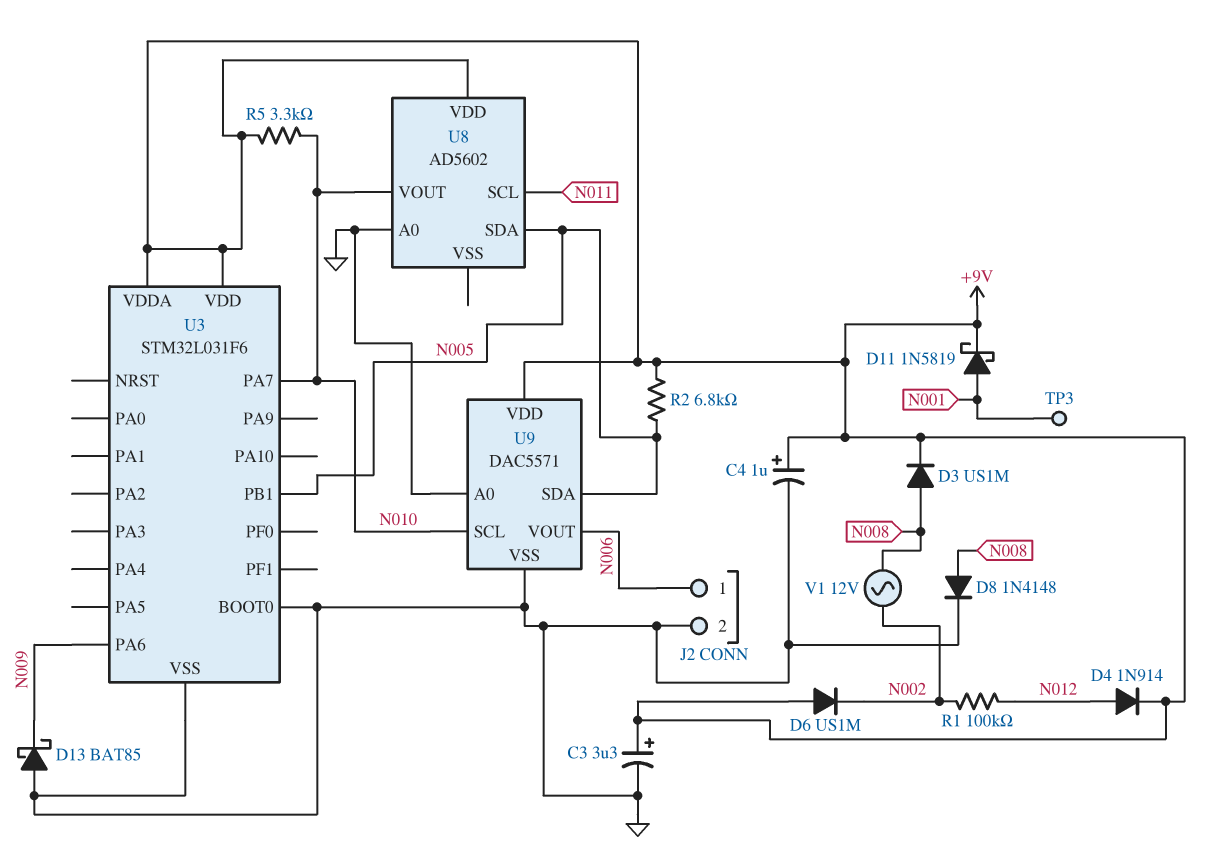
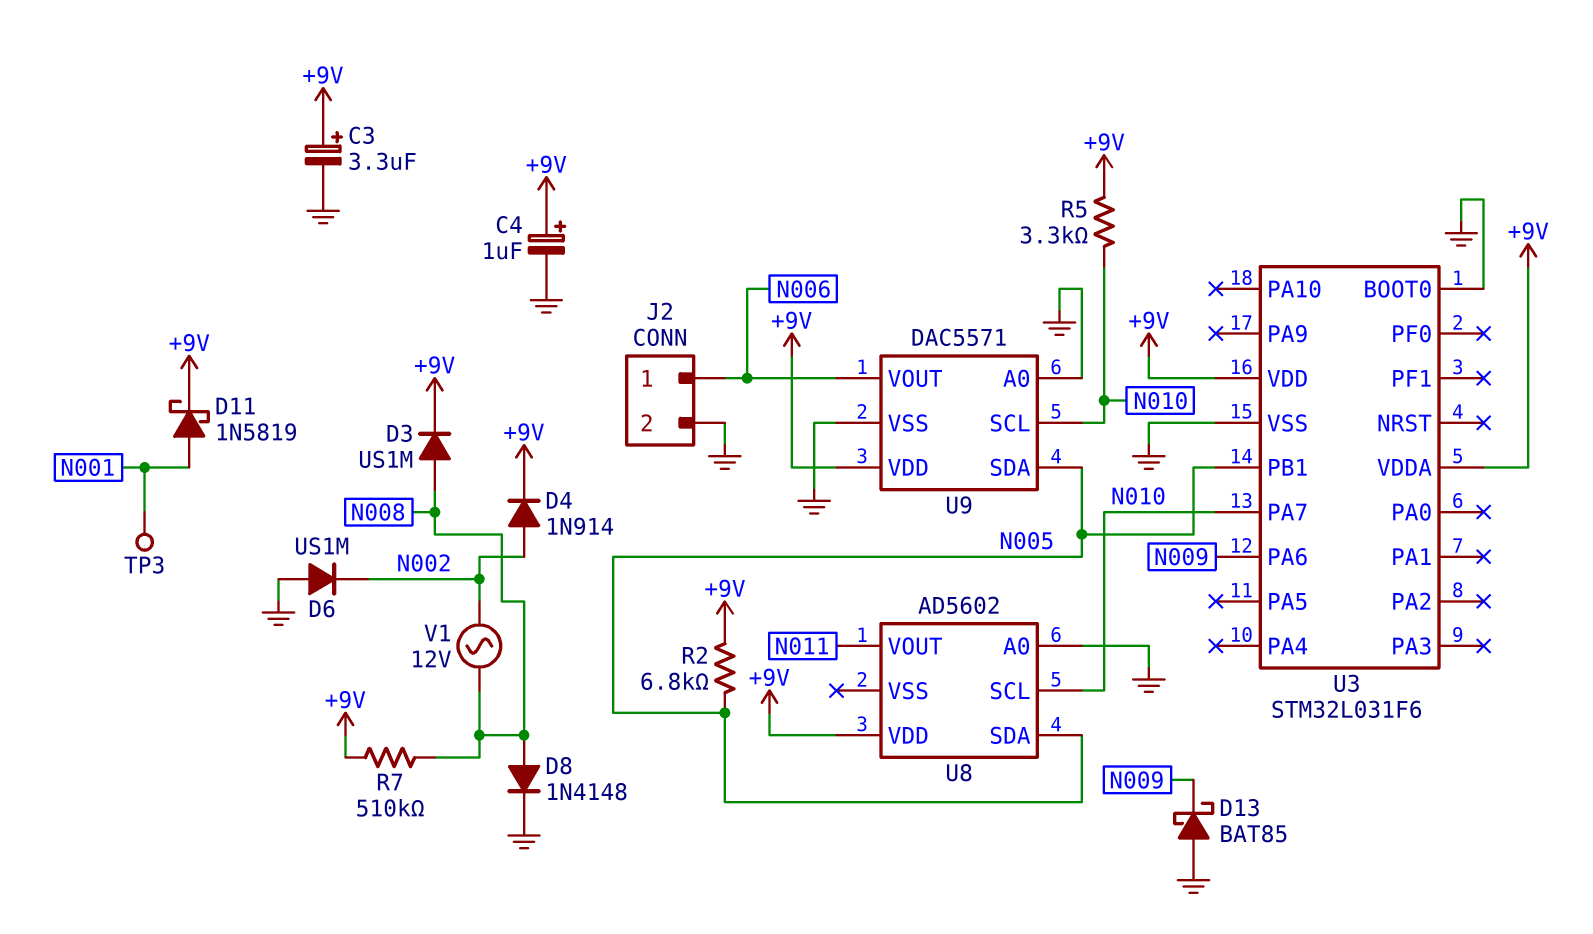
D4: diode 1N914 (A N012, K +9V) -> diode 1N914 (A N002, K +9V)
D6: diode US1M (A +9V, K N002) -> diode US1M (A GND, K N002)
R1: 100k (N002, N012) -> none
R7: none -> 510k (+9V, N008)
U8 pin SCL: N011 -> N010
U8 pin VOUT: N010 -> N011

